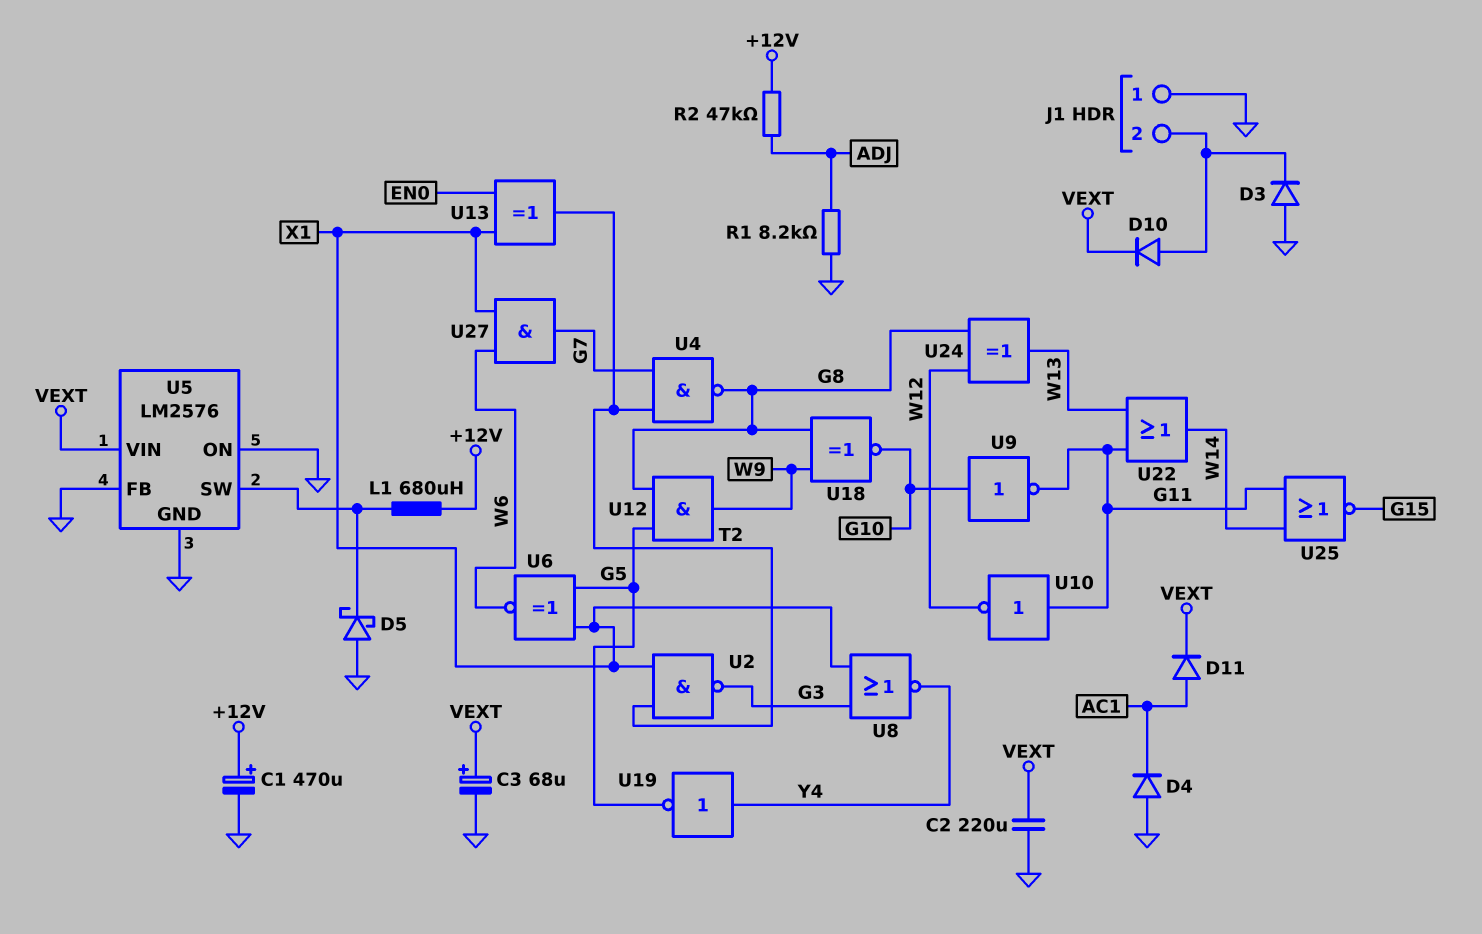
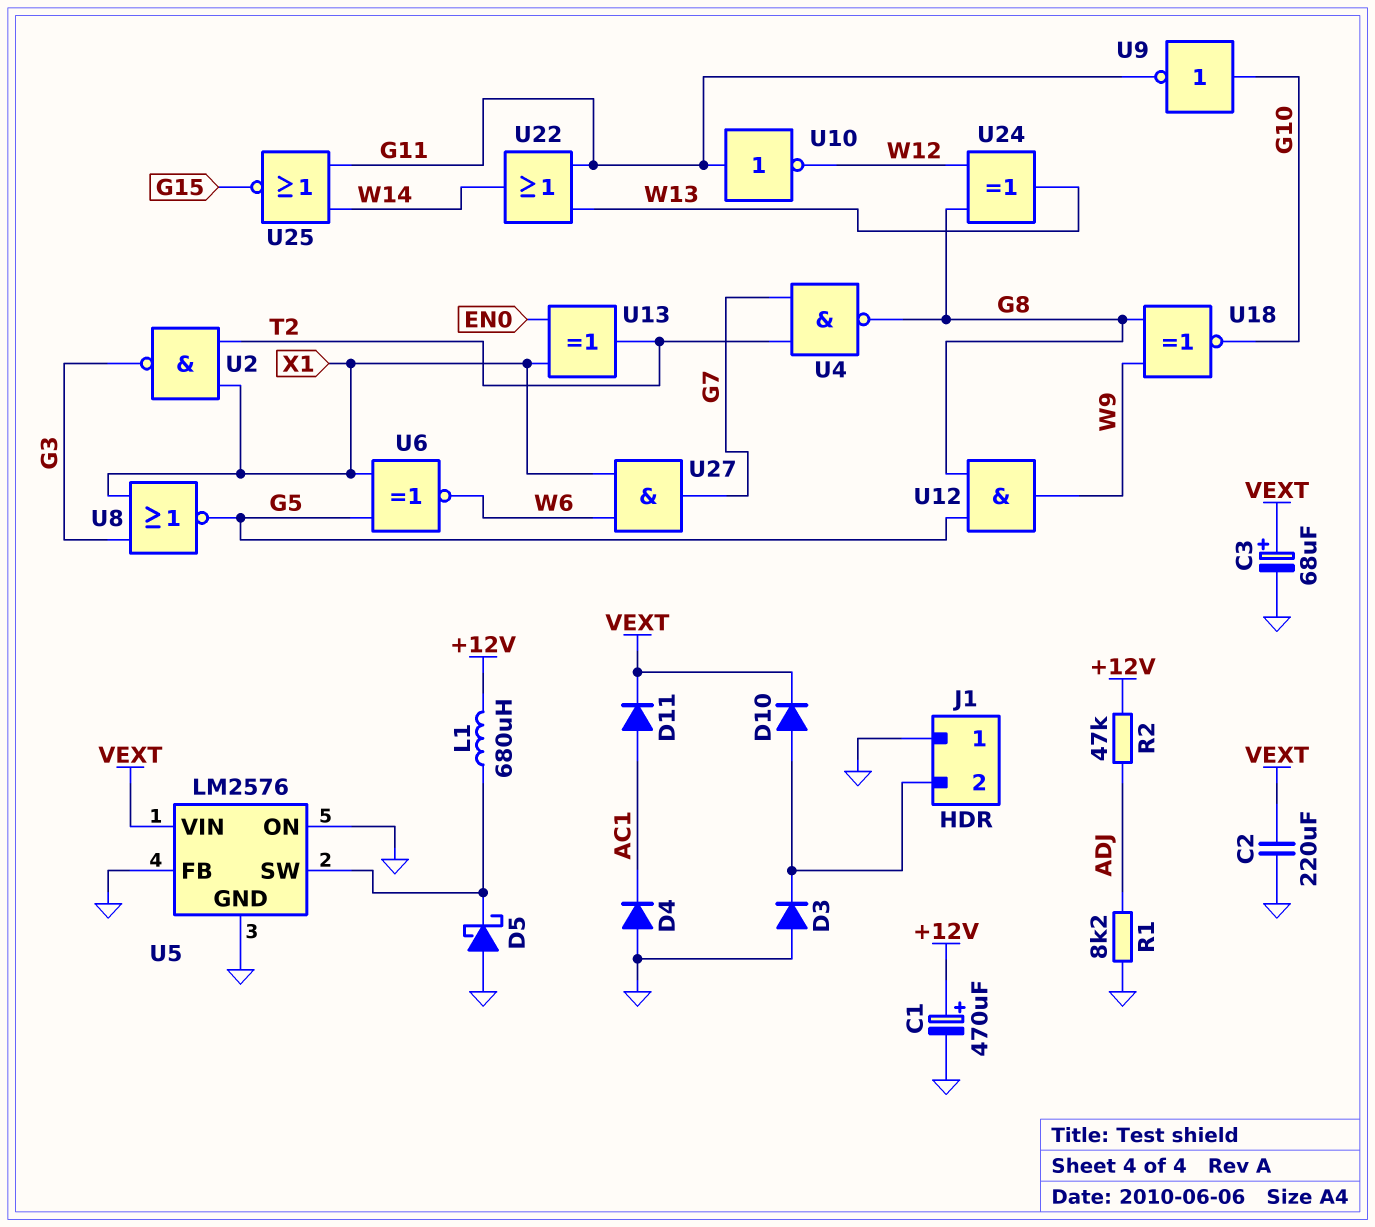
U8: NOR (in G3, in X1, out Y4) -> NOR (in G3, in X1, out G5)
U19: NOT (in Y4, out G5) -> none

